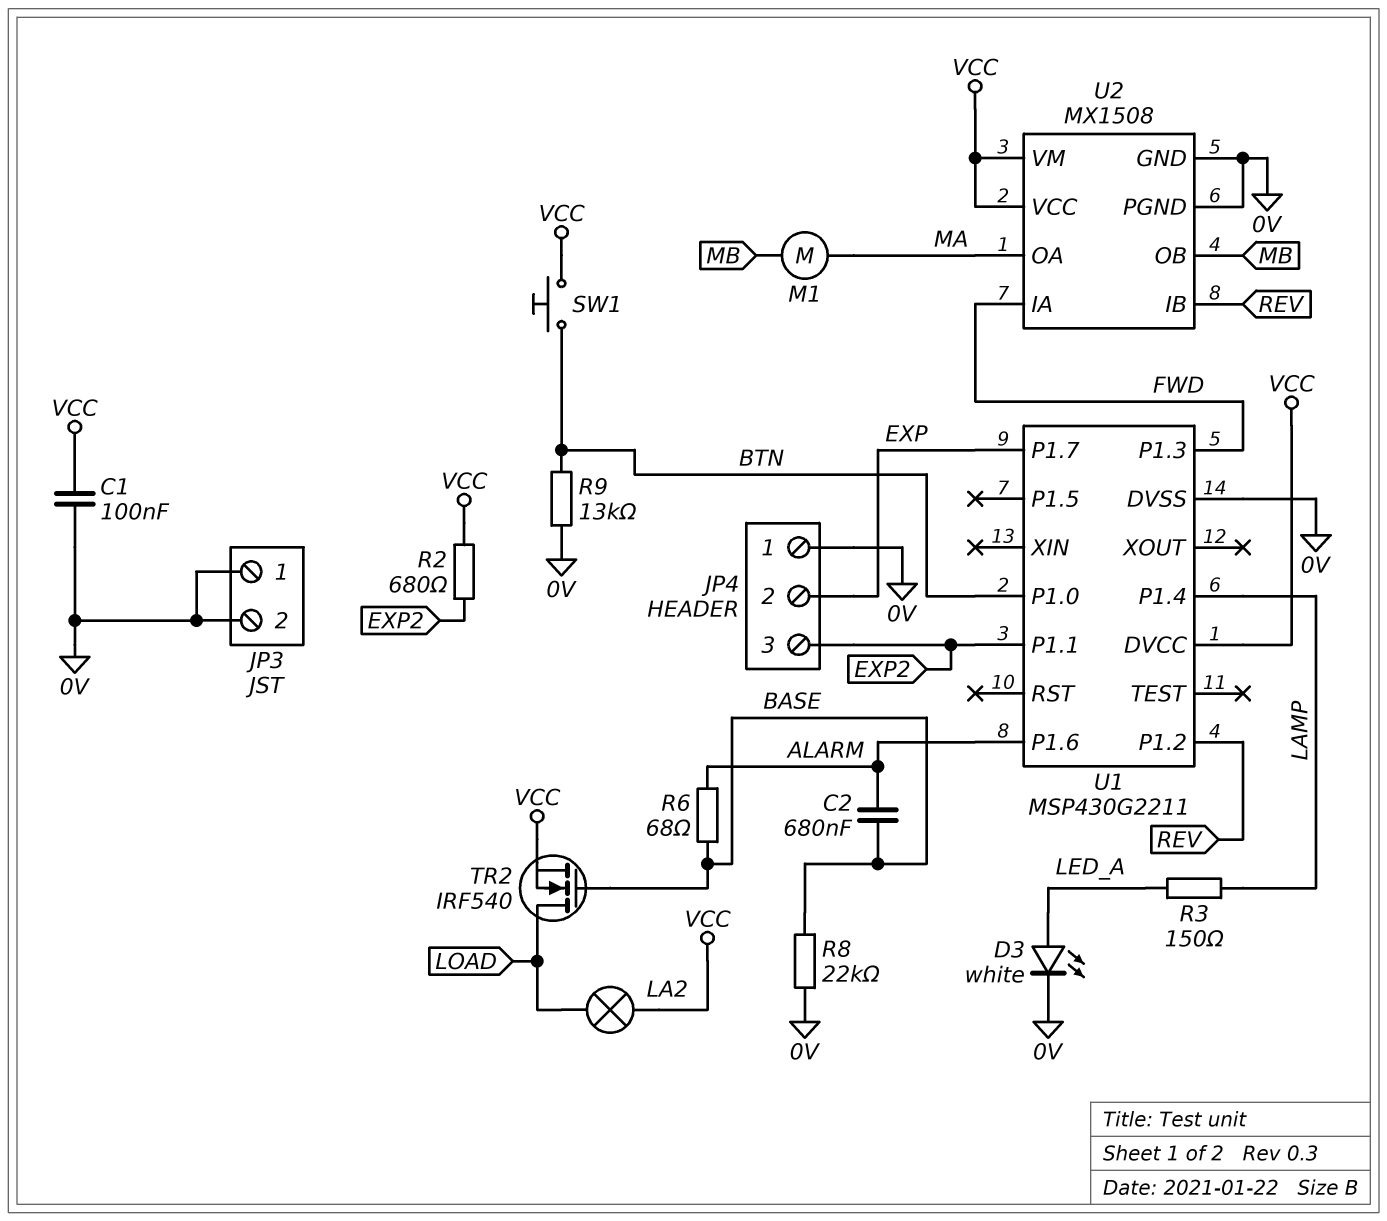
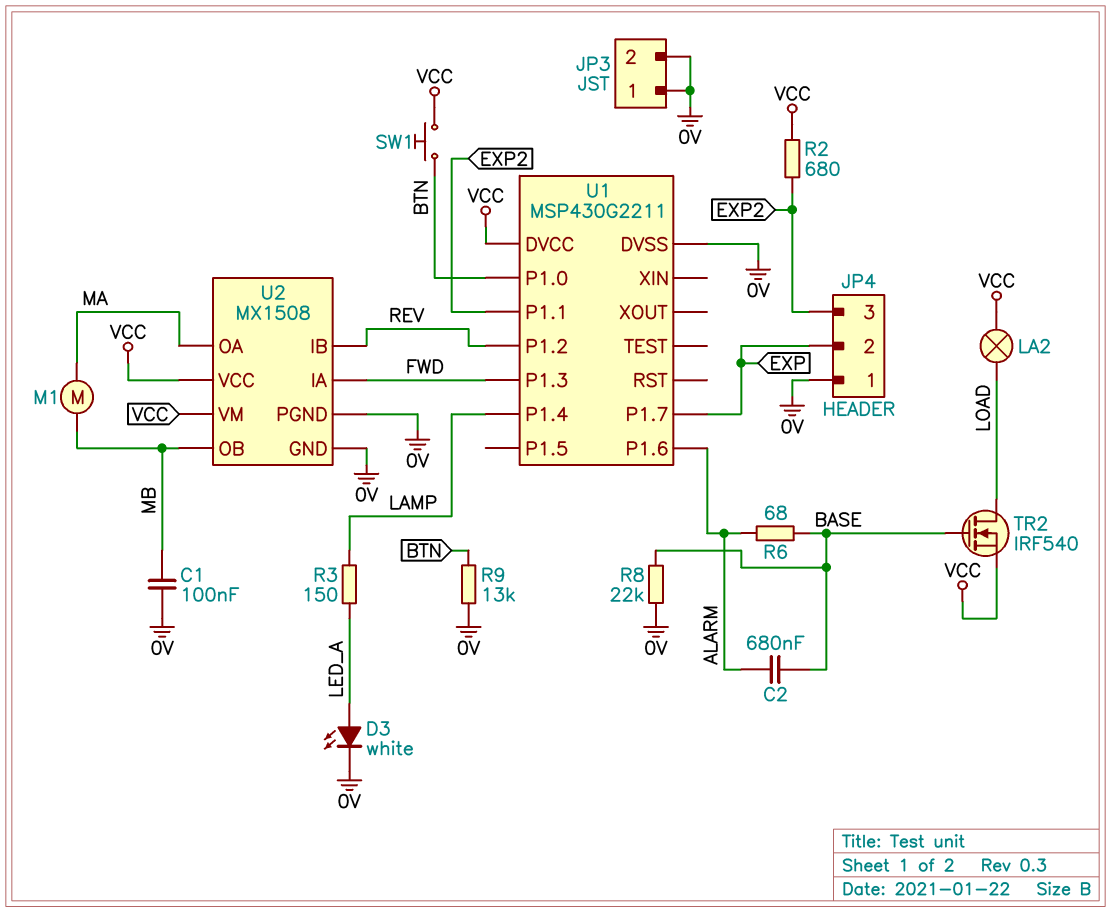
C1: 100nF (0V, VCC) -> 100nF (0V, MB)

